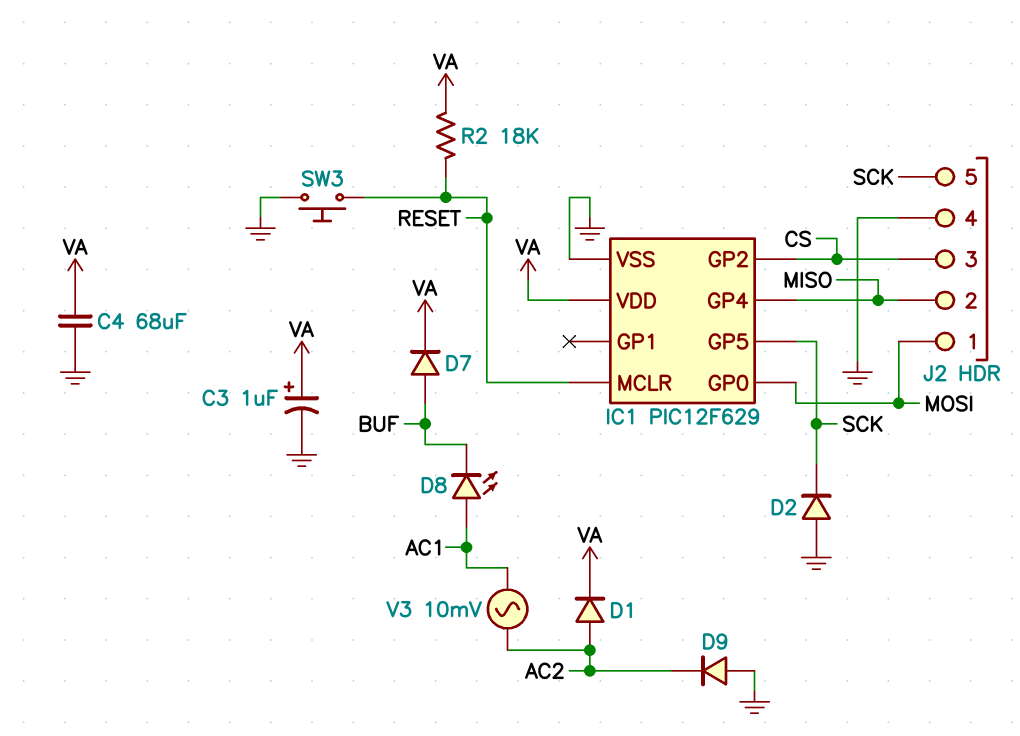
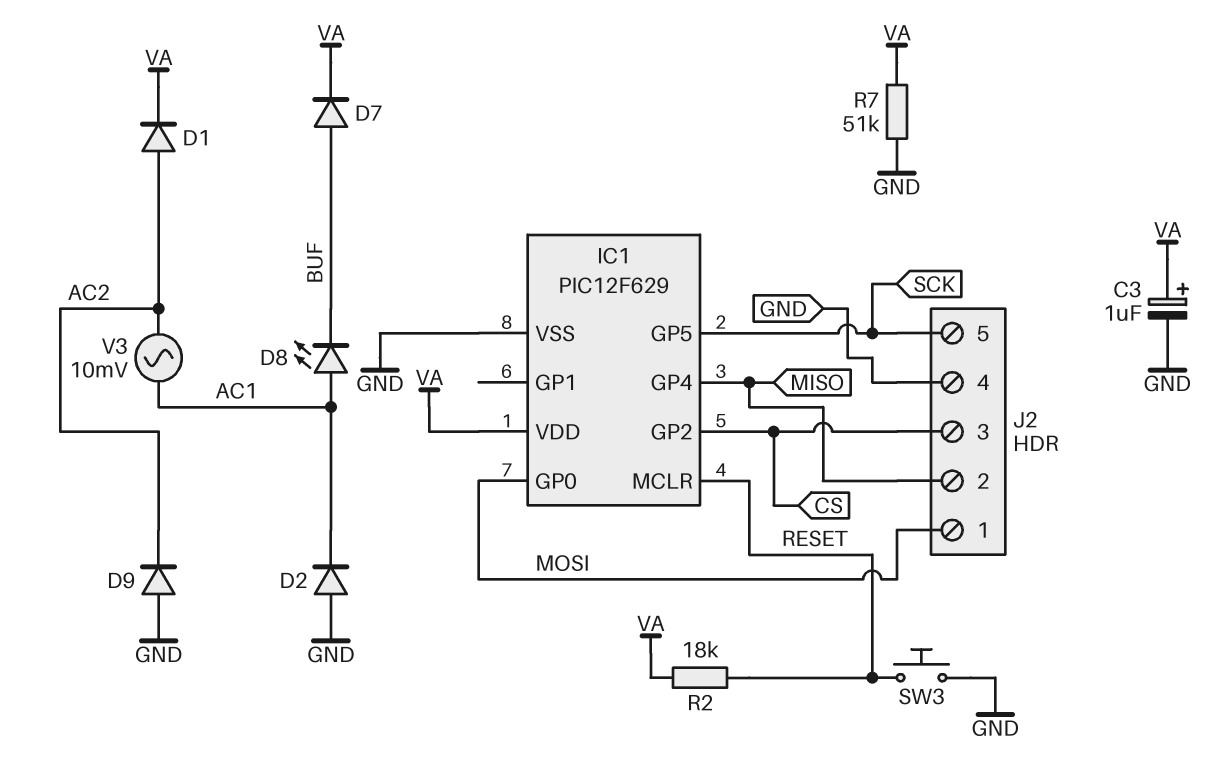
C4: 68uF (GND, VA) -> none
D2: diode (A GND, K SCK) -> diode (A GND, K AC1)
R7: none -> 51k (GND, VA)

